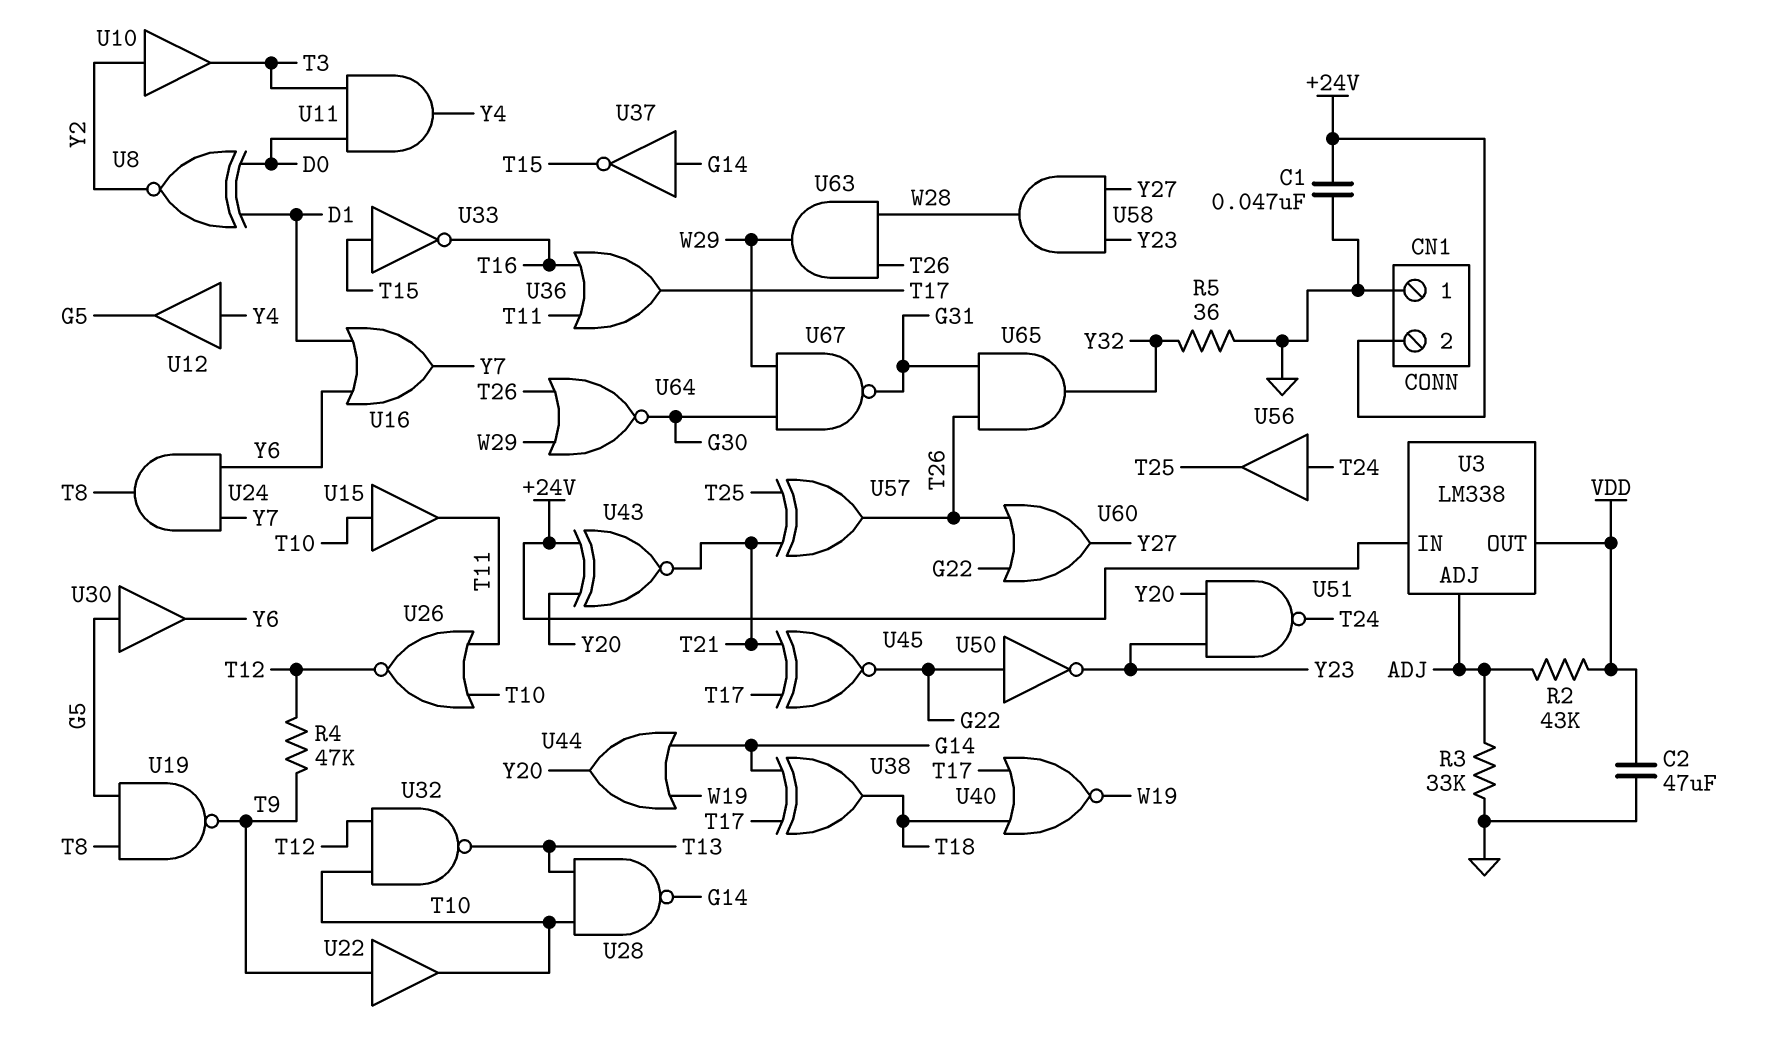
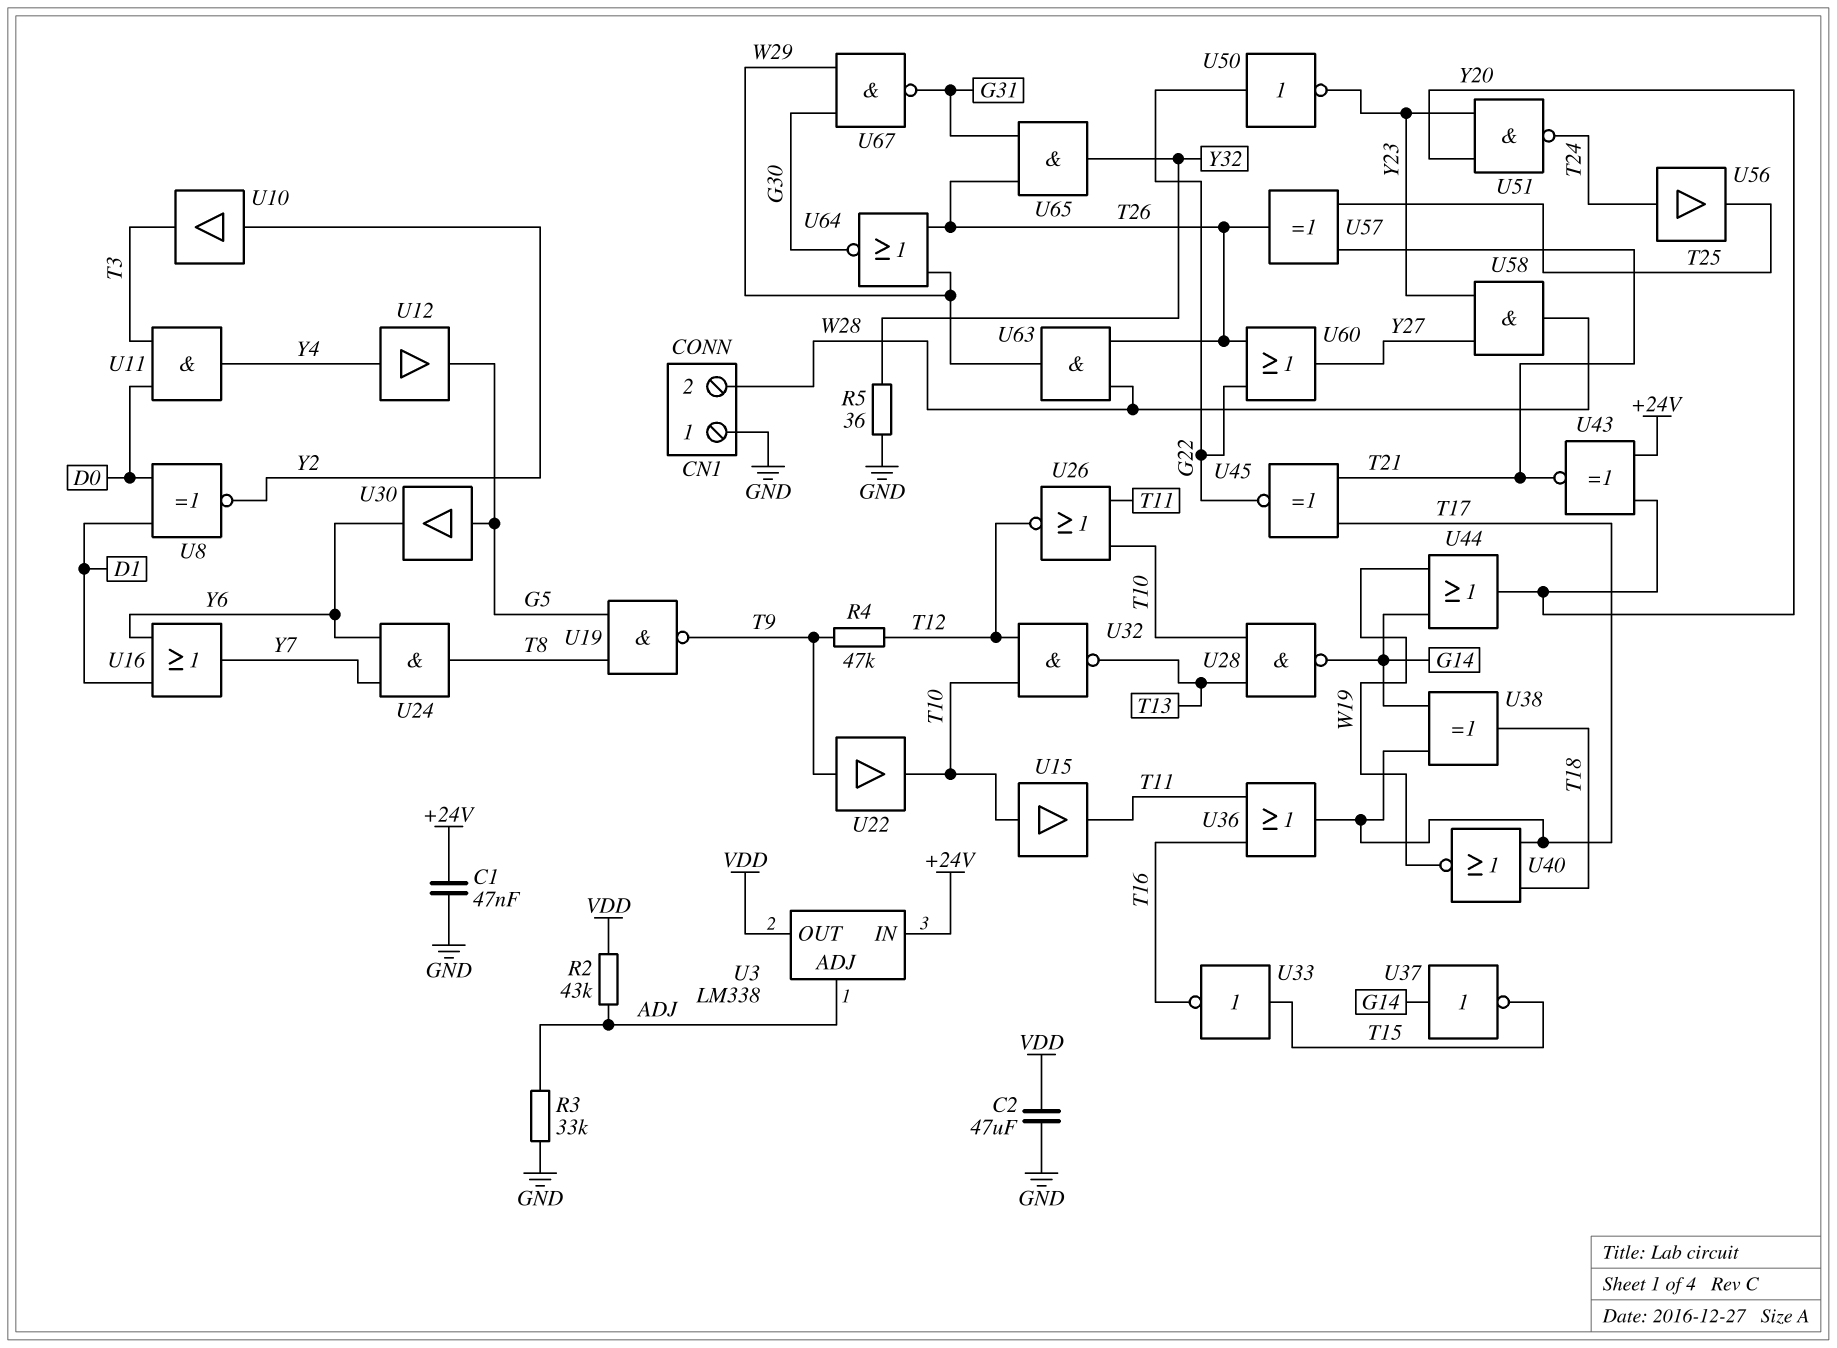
CN1 pin 2: +24V -> W28

